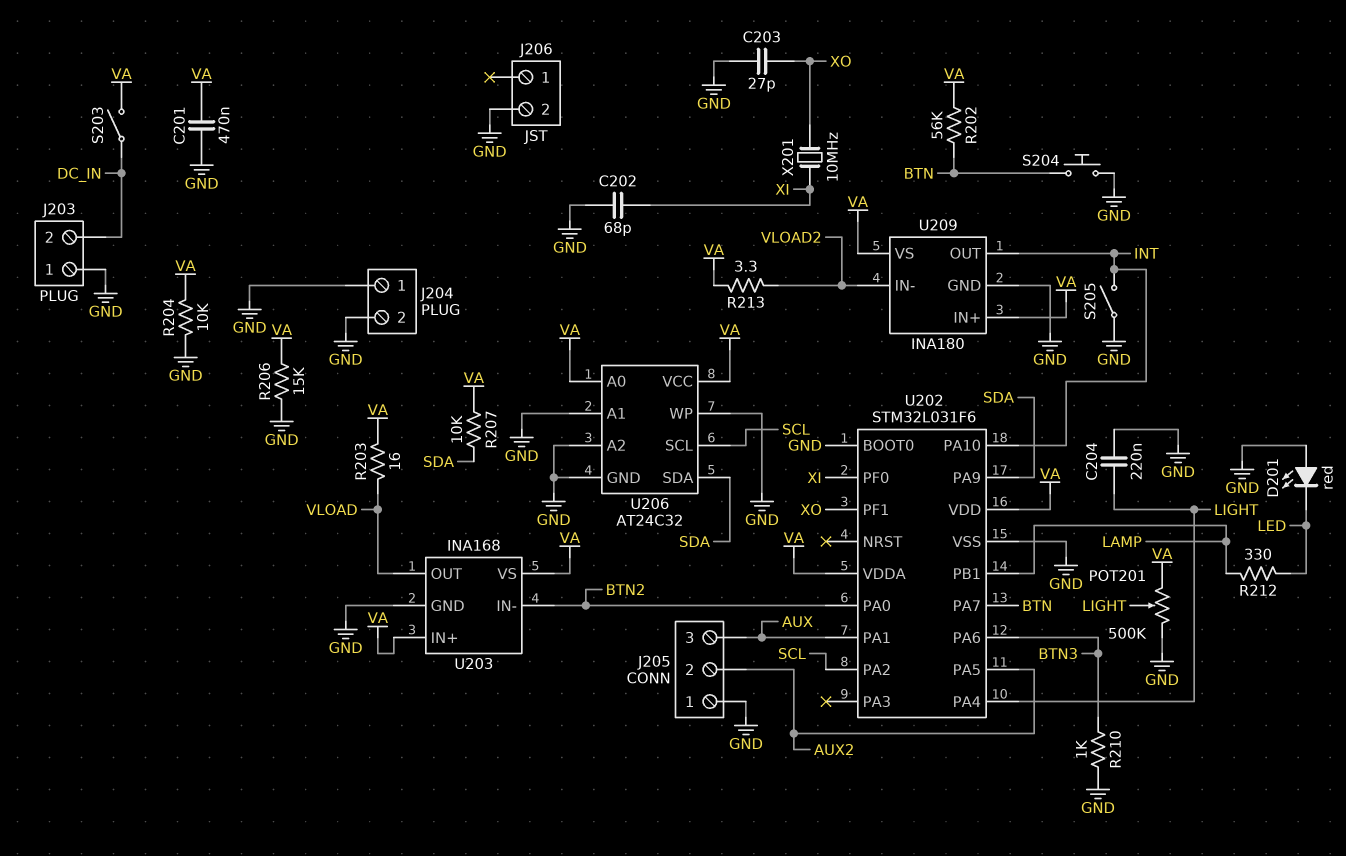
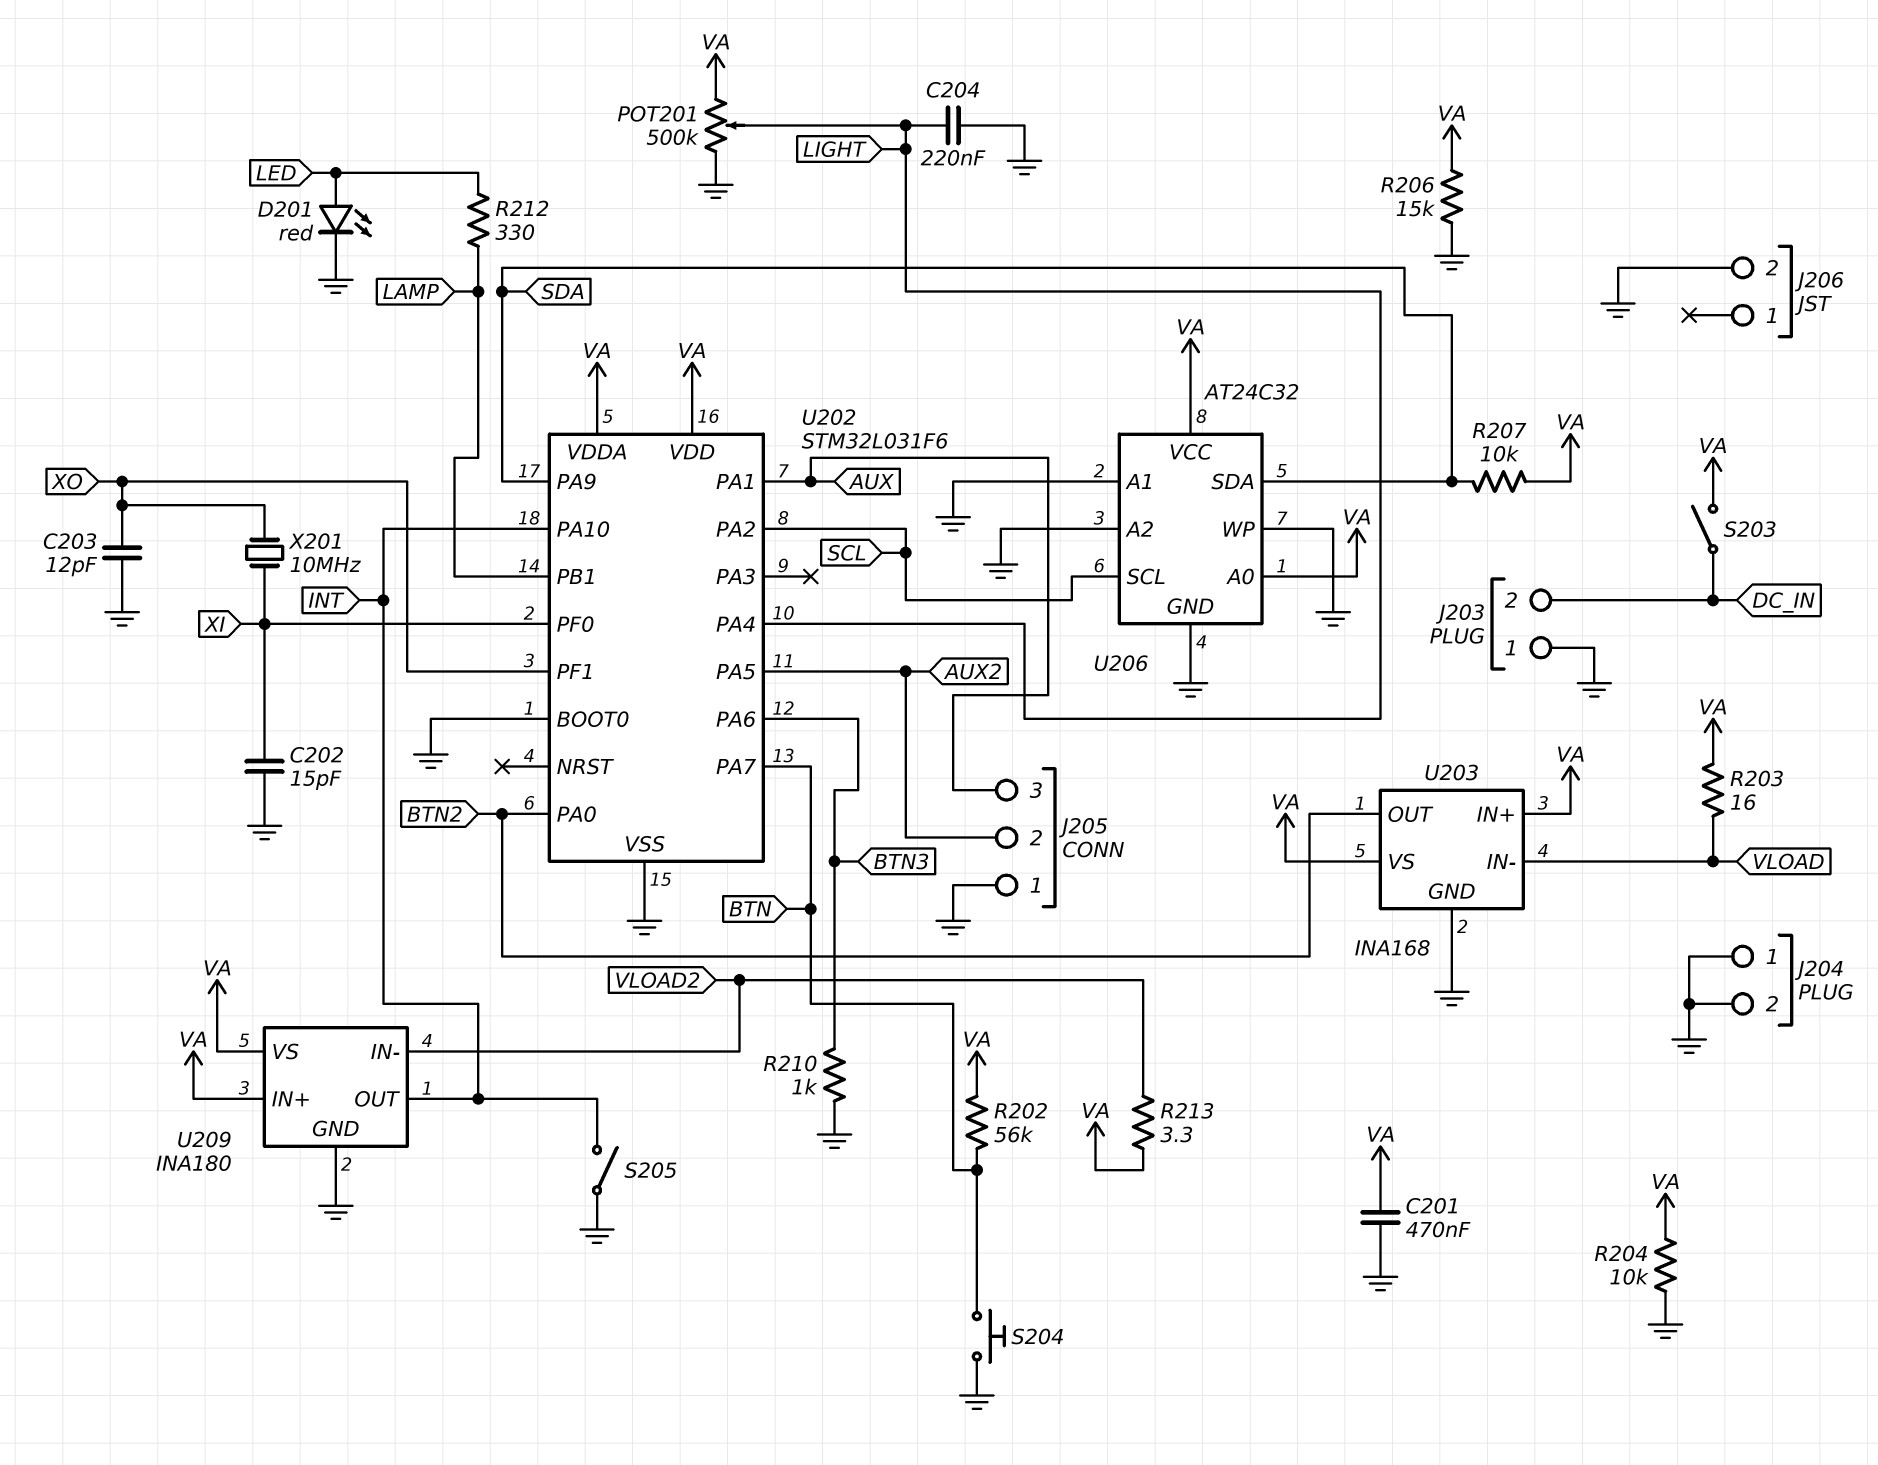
C202: 68pF (GND, XI) -> 15pF (GND, XI)
C203: 27pF (GND, XO) -> 12pF (GND, XO)
D201: LED red (A GND, K LED) -> LED red (A LED, K GND)
U203 pin IN-: BTN2 -> VLOAD
U203 pin OUT: VLOAD -> BTN2

